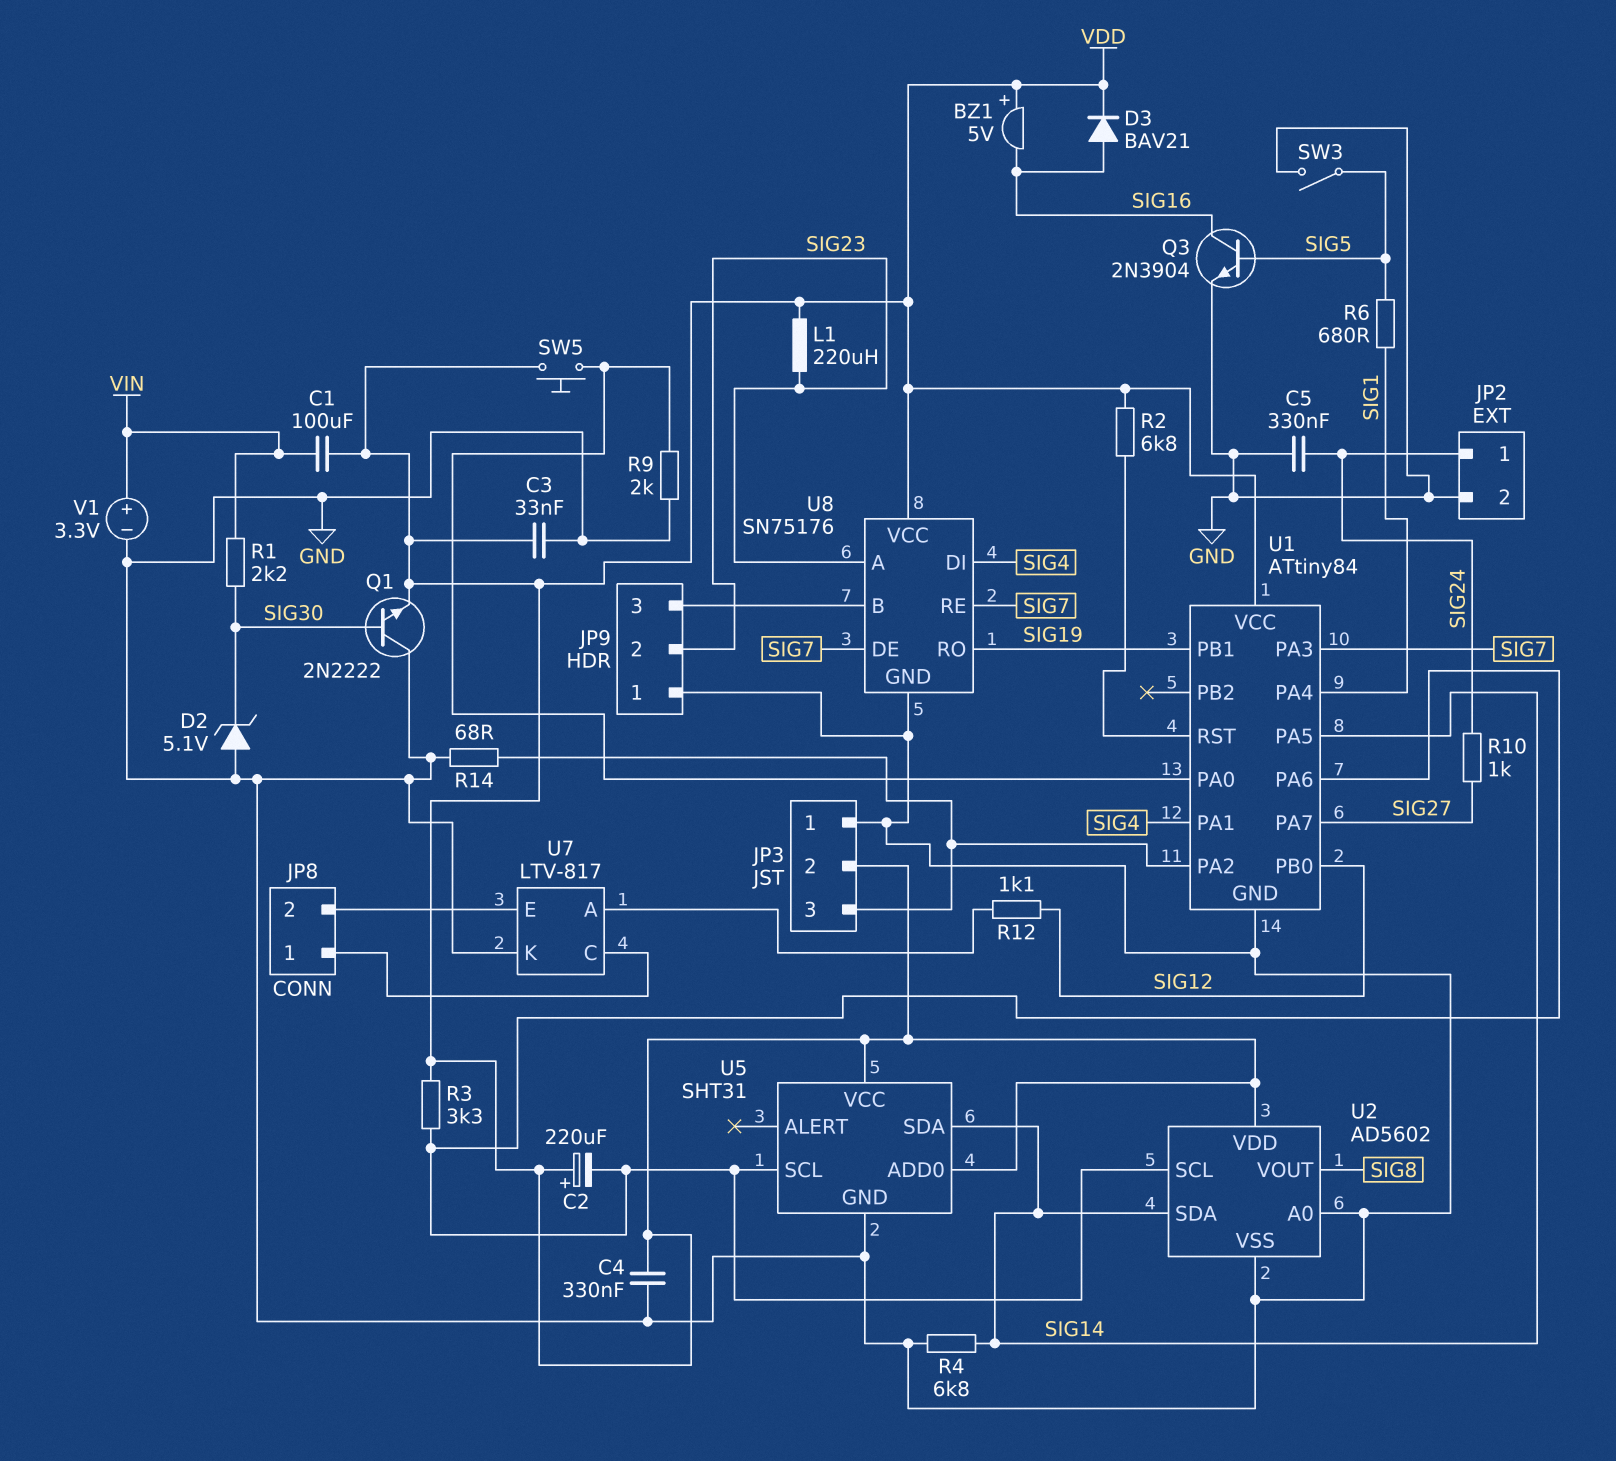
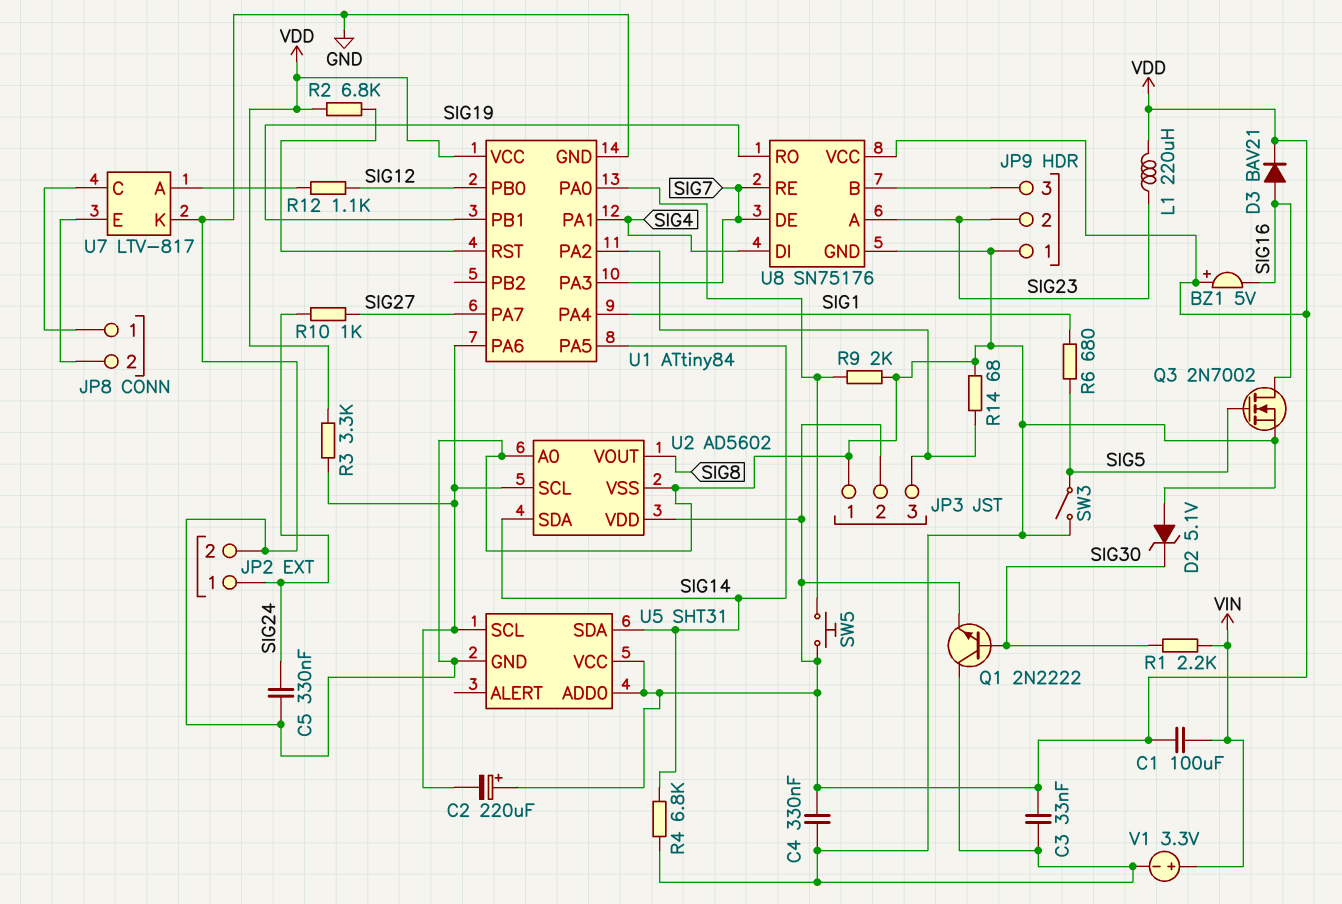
Q3: NPN 2N3904 (B SIG5, C SIG16, E GND) -> NMOS 2N7002 (G SIG5, D SIG16, S GND)

